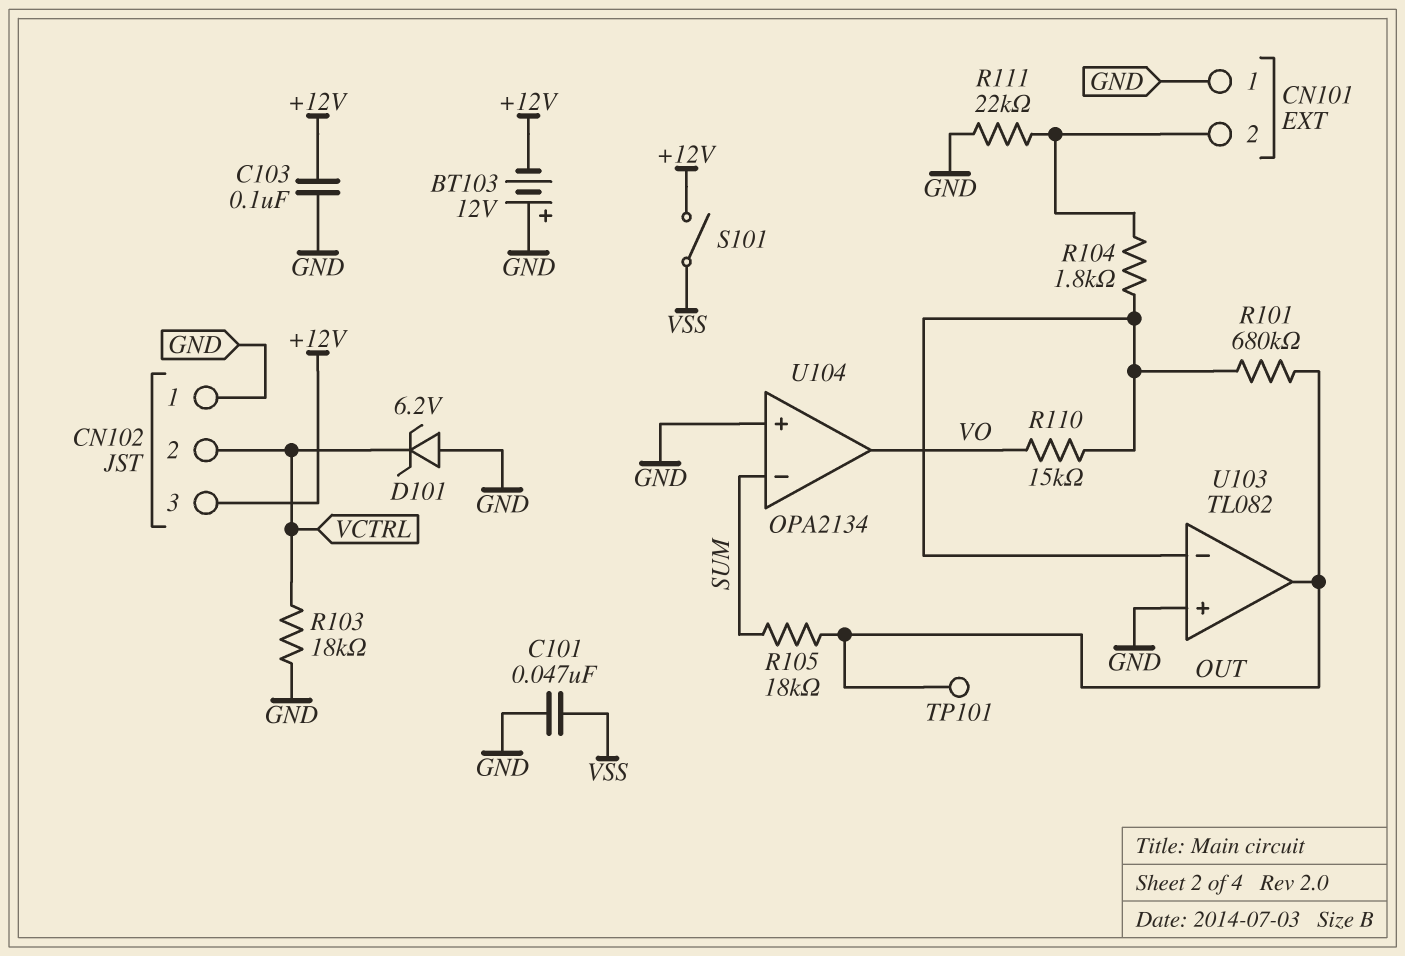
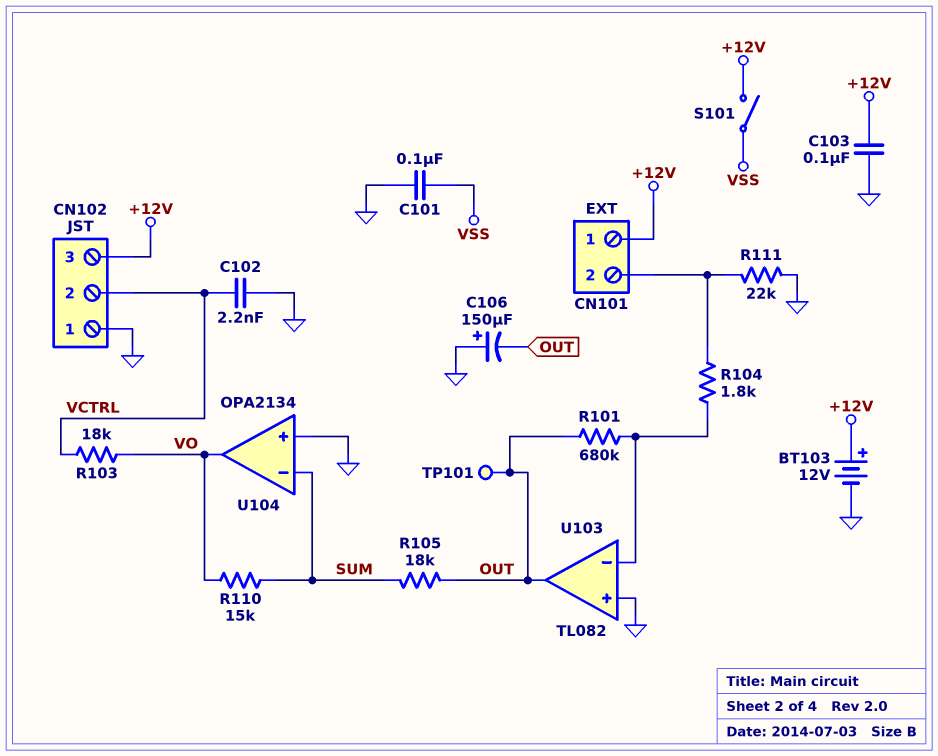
BT103: 12V (plus GND, minus +12V) -> 12V (plus +12V, minus GND)
C101: 47nF (GND, VSS) -> 100nF (GND, VSS)
C102: none -> 2.2nF (GND, VCTRL)
C106: none -> 150uF (plus GND, minus OUT)
CN101 pin 1: GND -> +12V
D101: zener 6.2V (A GND, K VCTRL) -> none
R103: 18k (GND, VCTRL) -> 18k (VCTRL, VO)
R110: 15k (U103/in-, VO) -> 15k (SUM, VO)

